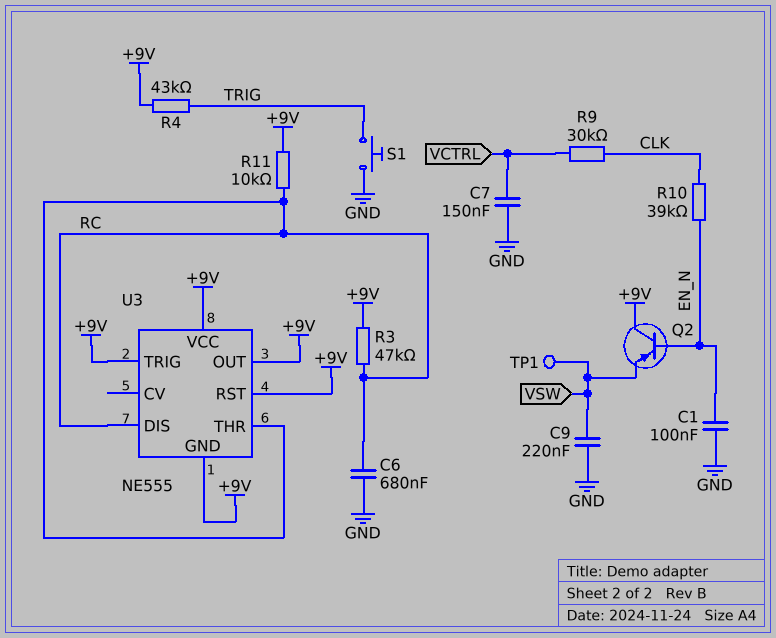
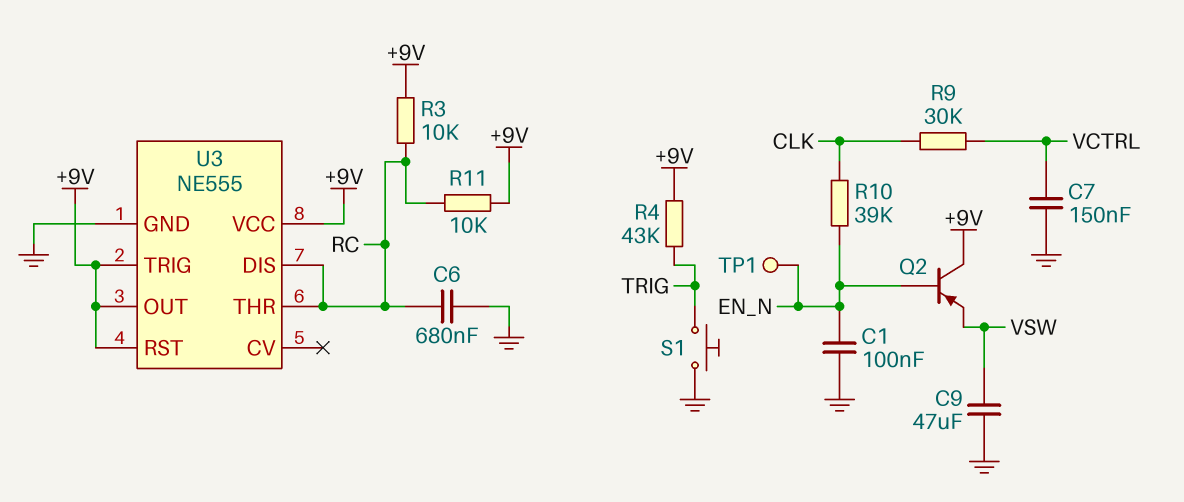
C9: 220nF (GND, VSW) -> 47uF (GND, VSW)
R3: 47k (+9V, RC) -> 10k (+9V, RC)
TP1: test point (VSW) -> test point (EN_N)
U3 pin GND: +9V -> GND

